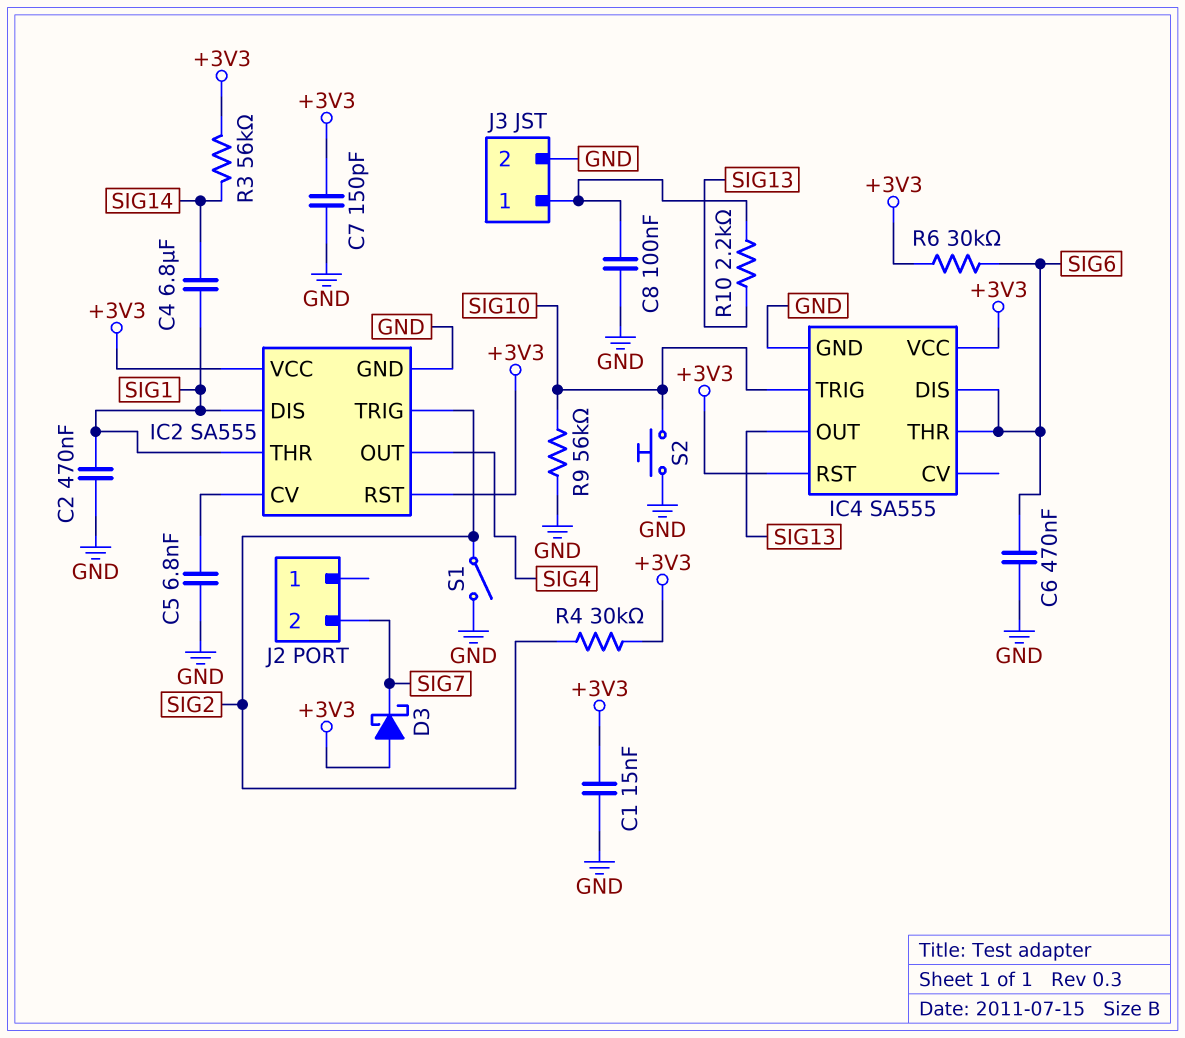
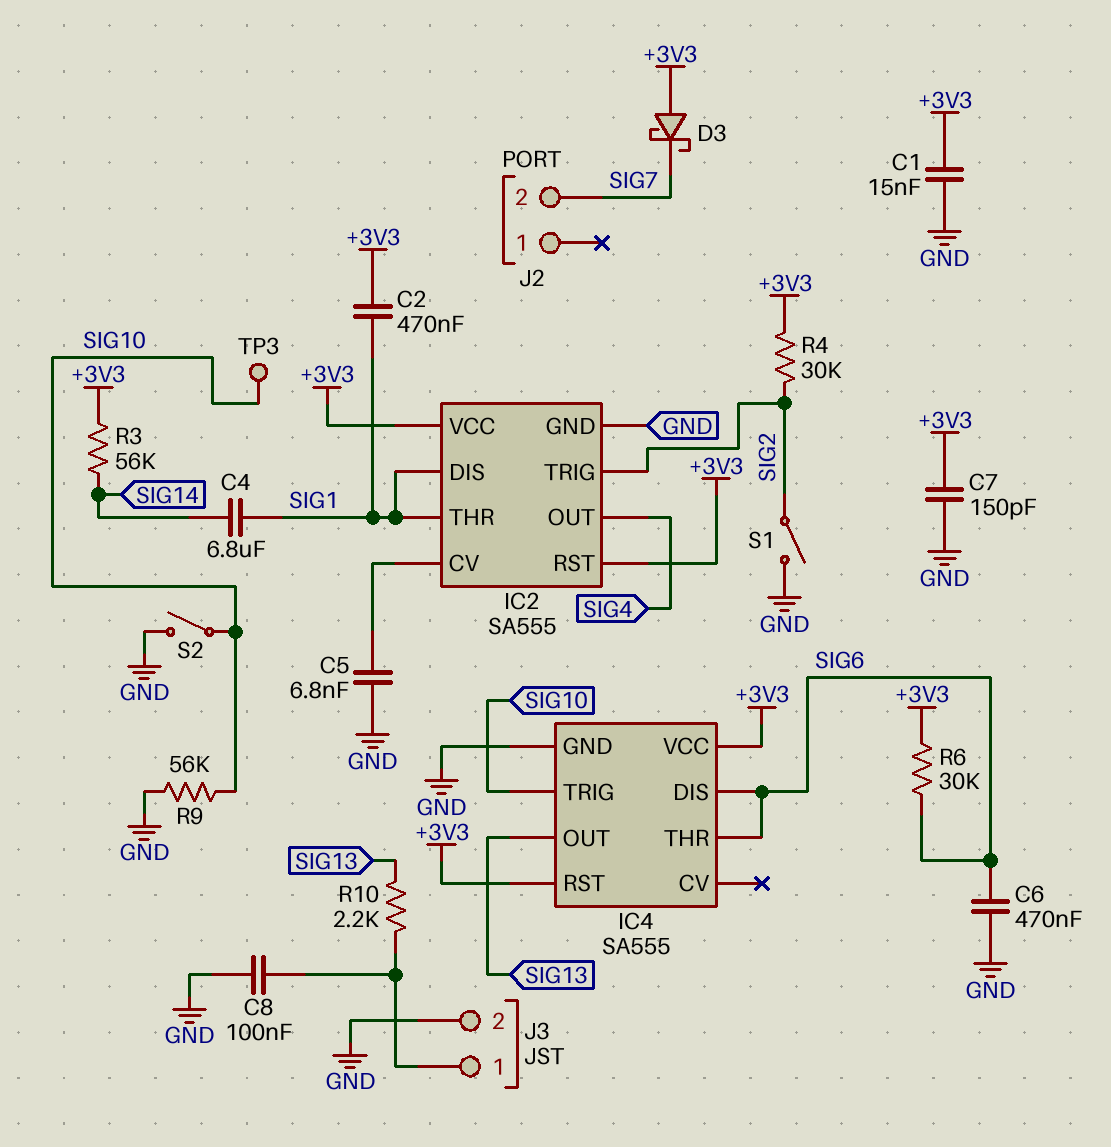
C2: 470nF (GND, SIG1) -> 470nF (+3V3, SIG1)
S2: button (GND, SIG10) -> switch (GND, SIG10)
TP3: none -> test point (SIG10)

